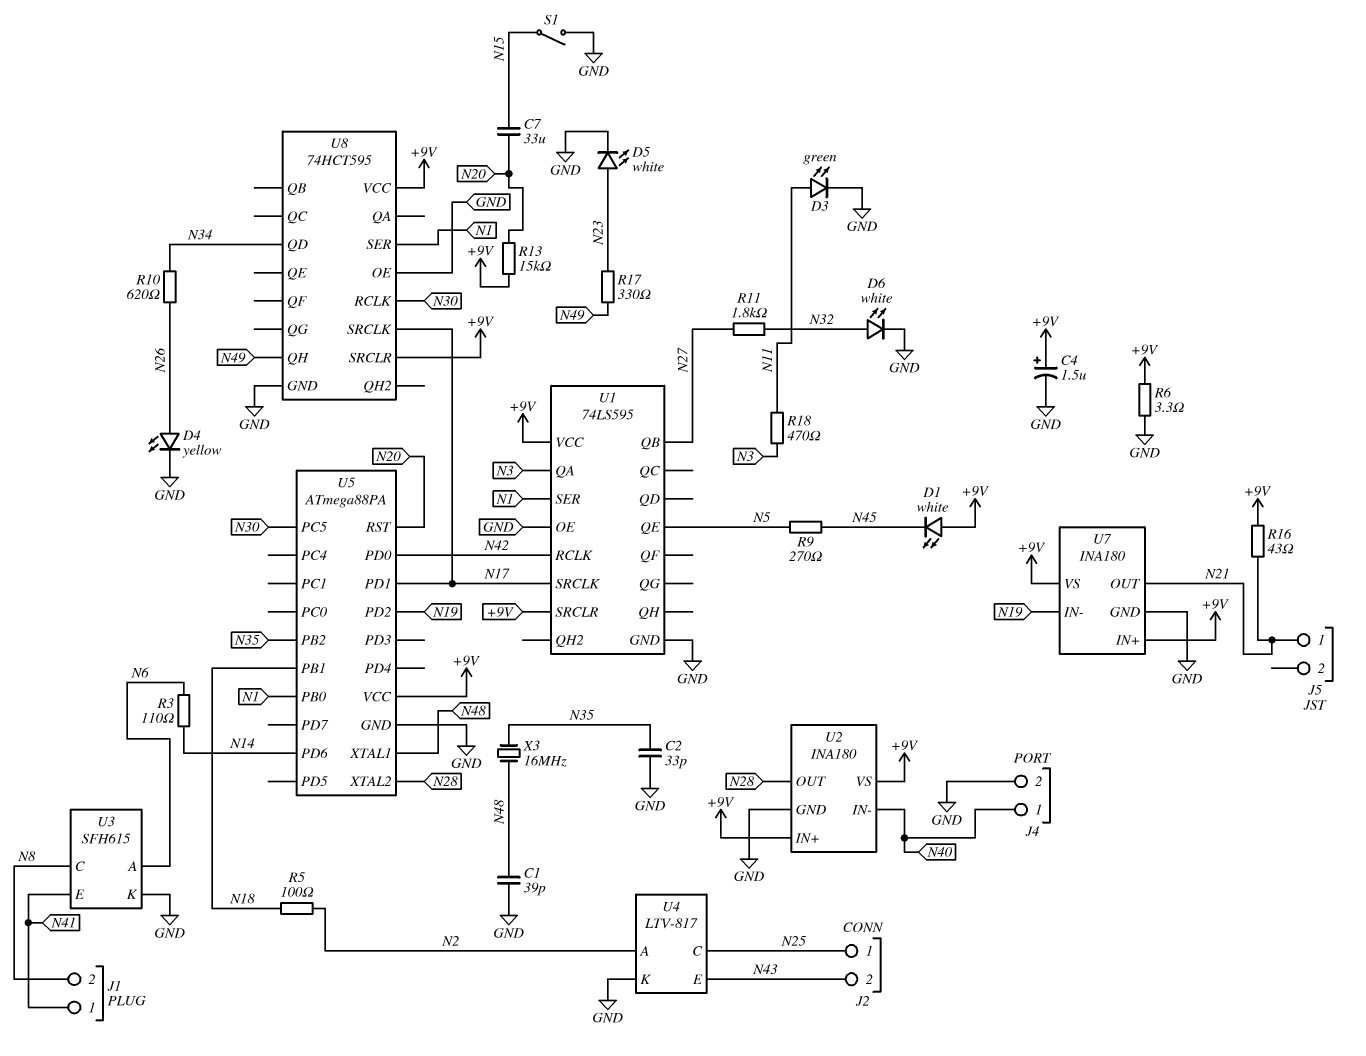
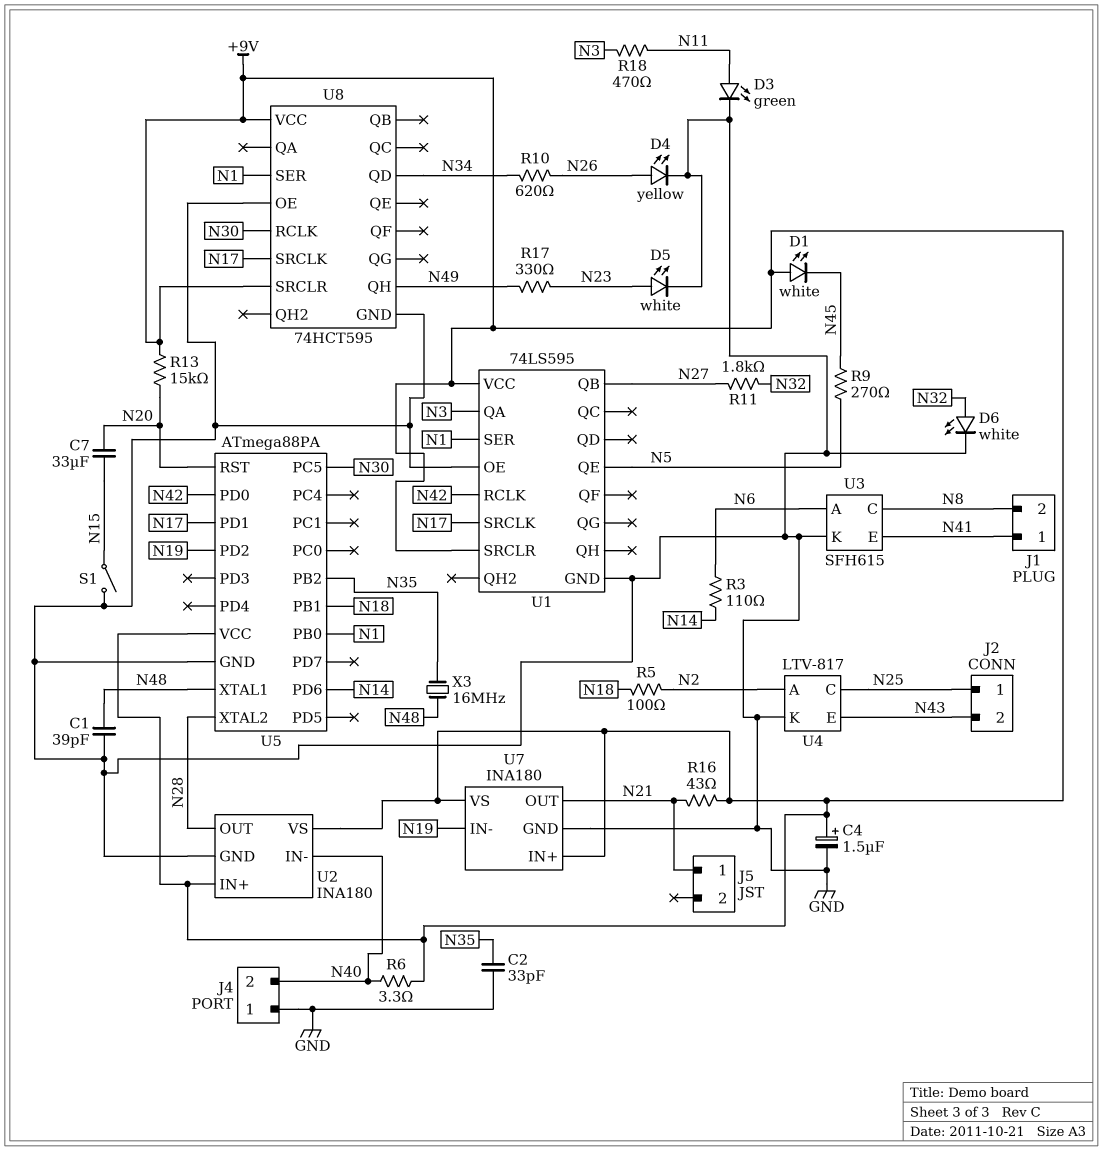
J4 pin 1: N40 -> GND
J4 pin 2: GND -> N40
R6: 3.3 (+9V, GND) -> 3.3 (+9V, N40)

